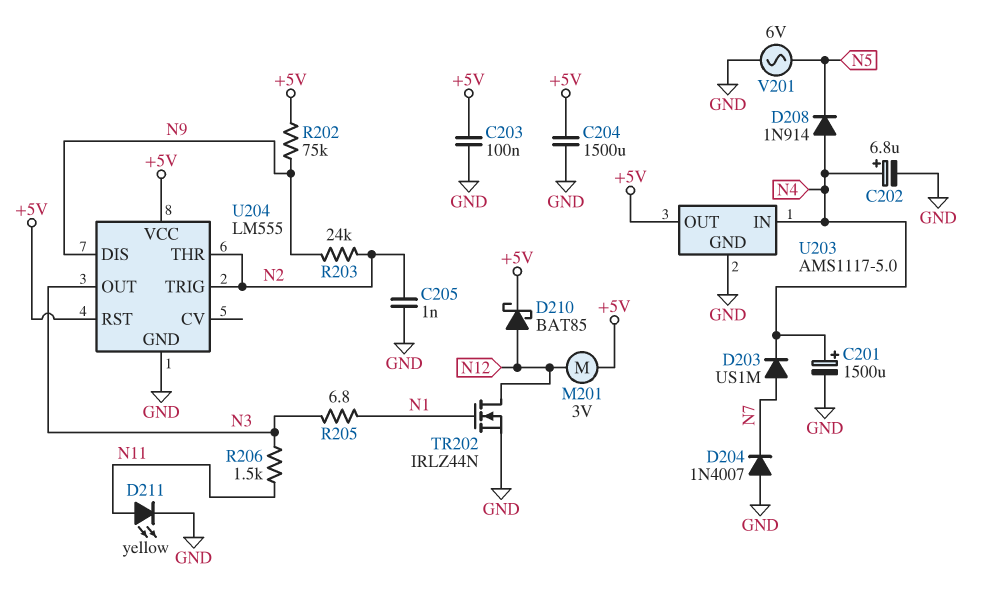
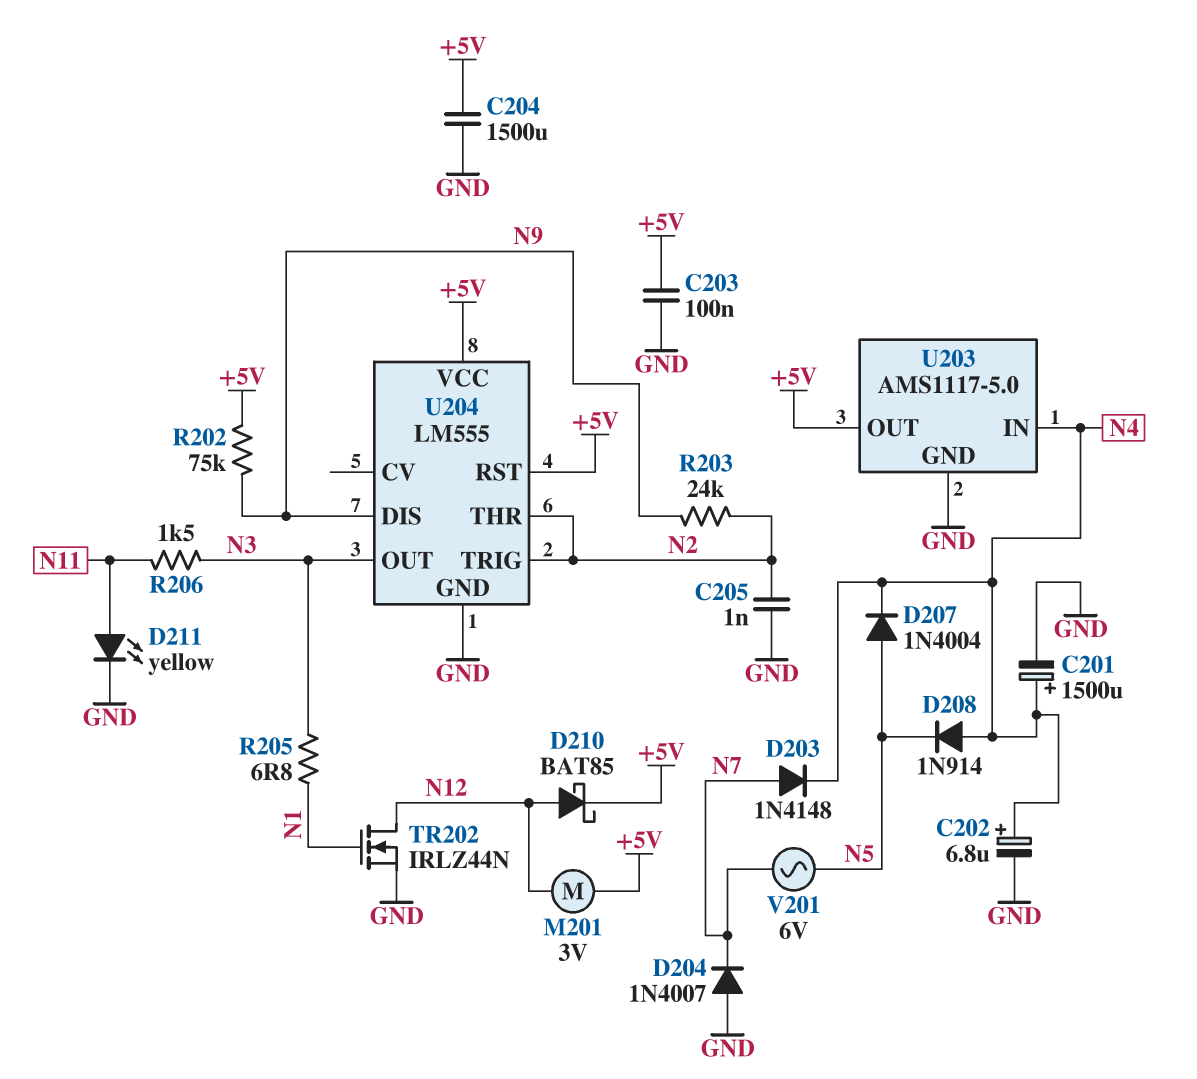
D203: diode US1M (A N7, K N4) -> diode 1N4148 (A N7, K N4)
D207: none -> diode 1N4004 (A N5, K N4)
V201: AC 6V (GND, N5) -> AC 6V (N5, N7)

